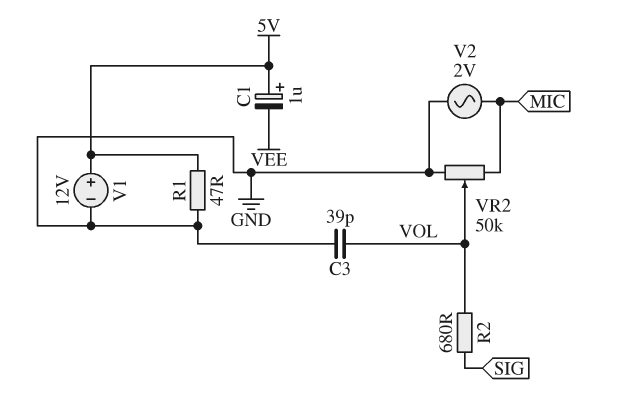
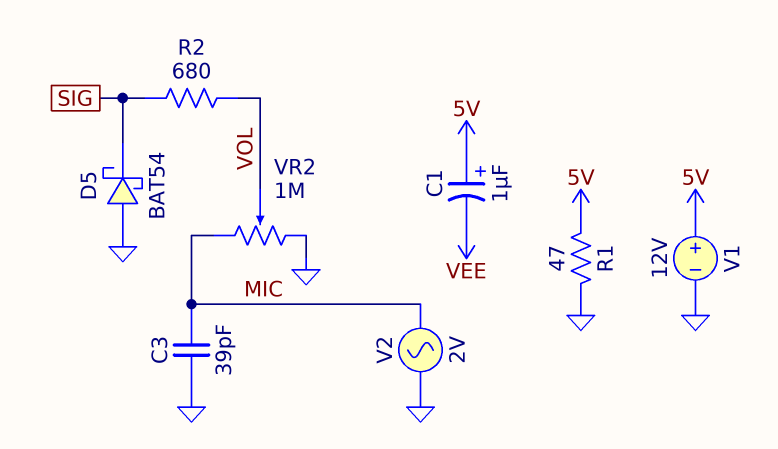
C3: 39pF (GND, VOL) -> 39pF (GND, MIC)
D5: none -> schottky BAT54 (A GND, K SIG)
VR2: 50k (GND, MIC, wiper VOL) -> 1M (GND, MIC, wiper VOL)

